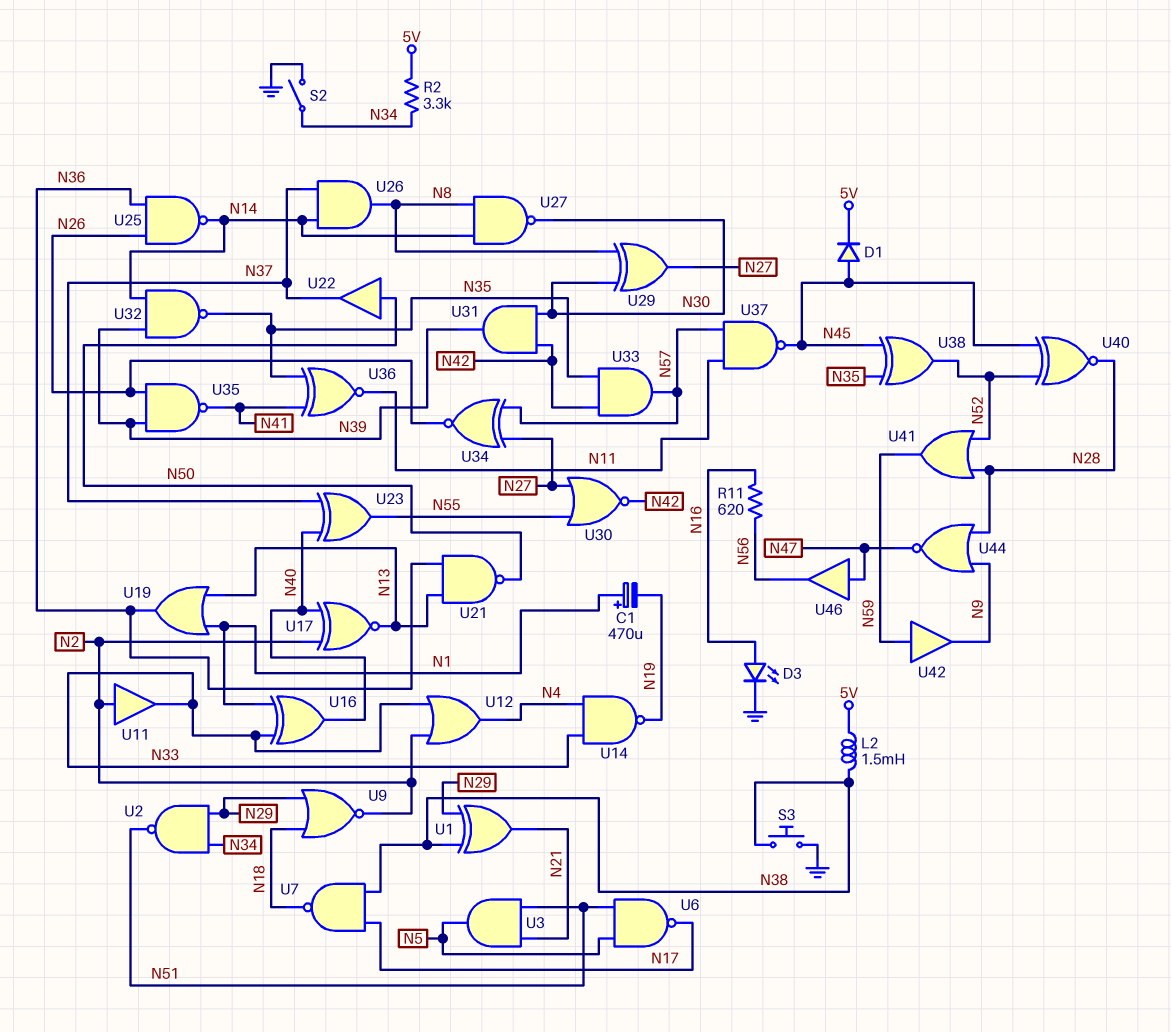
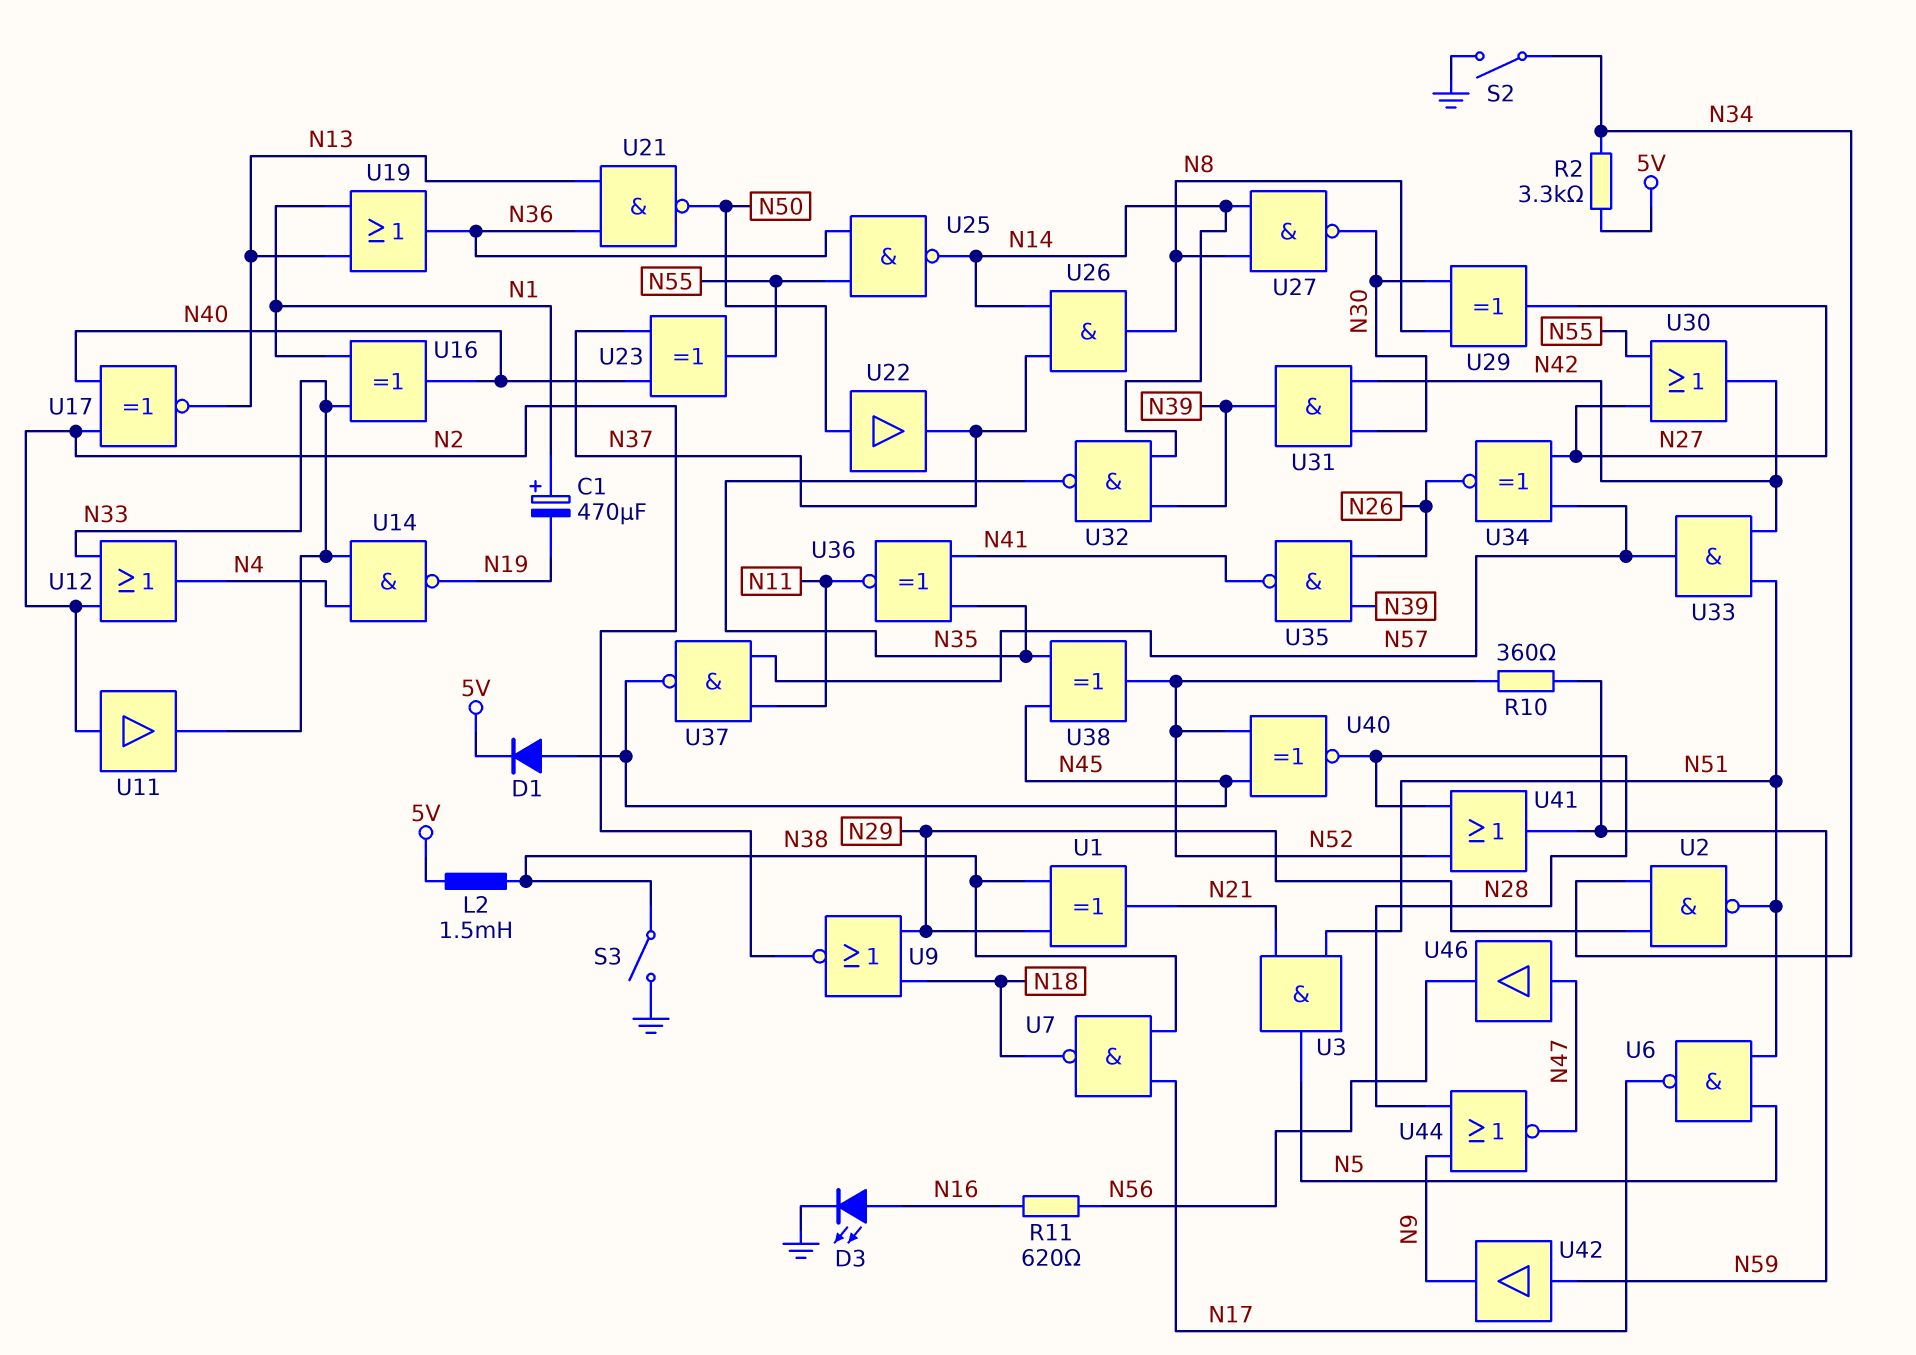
R10: none -> 360 (N52, N59)
S3: button (GND, N38) -> switch (GND, N38)
U25: NAND (in N26, in N36, out N14) -> NAND (in N36, in N55, out N14)
U30: NOR (in N27, in N55, out N42) -> OR (in N27, in N55, out N42)
U33: AND (in N35, in N42, out N57) -> AND (in N42, in N51, out N57)

